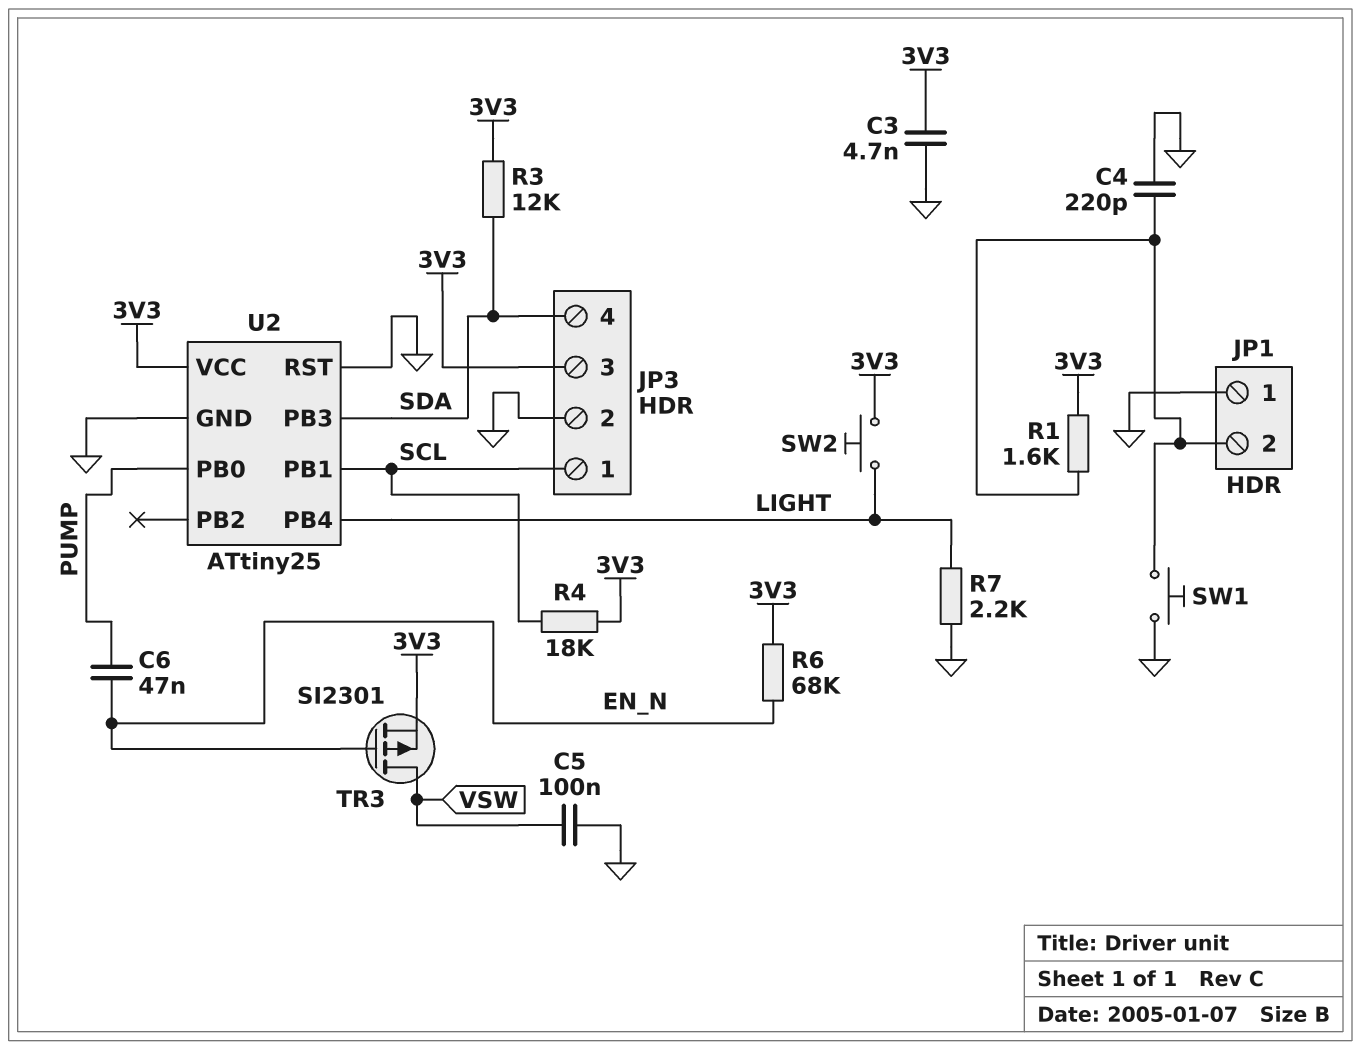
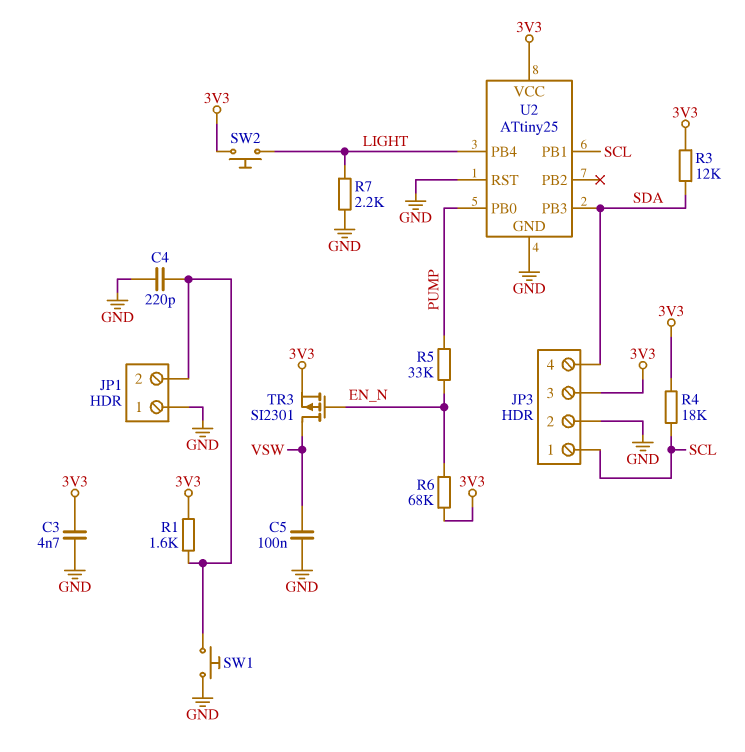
C6: 47nF (EN_N, PUMP) -> none
R5: none -> 33k (EN_N, PUMP)

